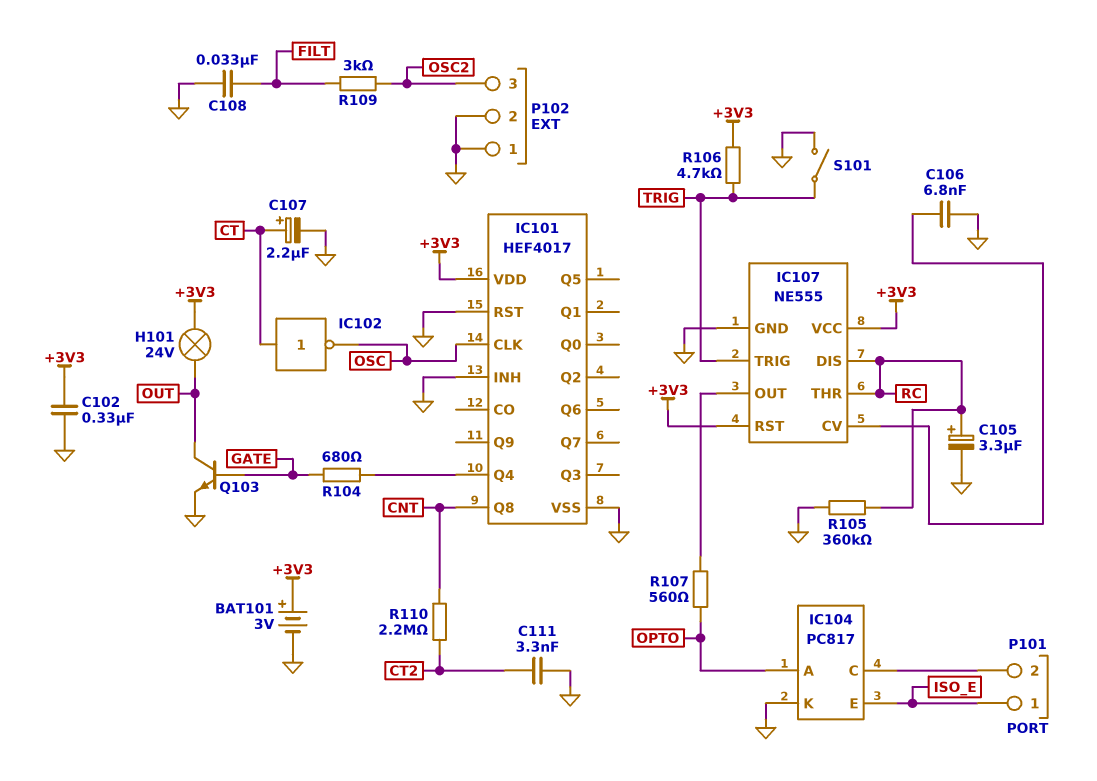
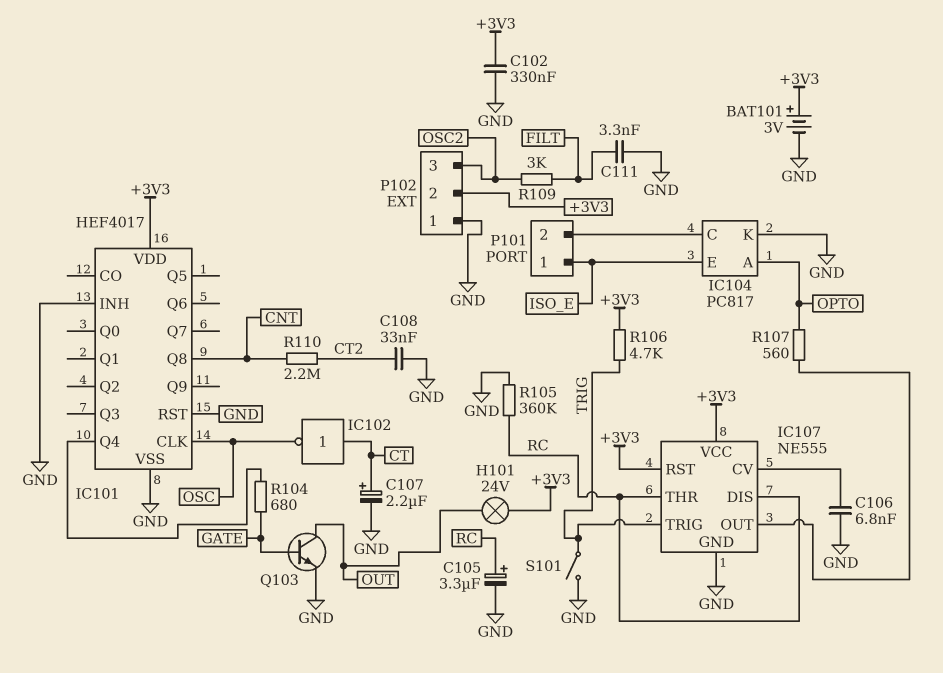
C108: 33nF (FILT, GND) -> 33nF (CT2, GND)
C111: 3.3nF (CT2, GND) -> 3.3nF (FILT, GND)
P102 pin 2: GND -> +3V3

